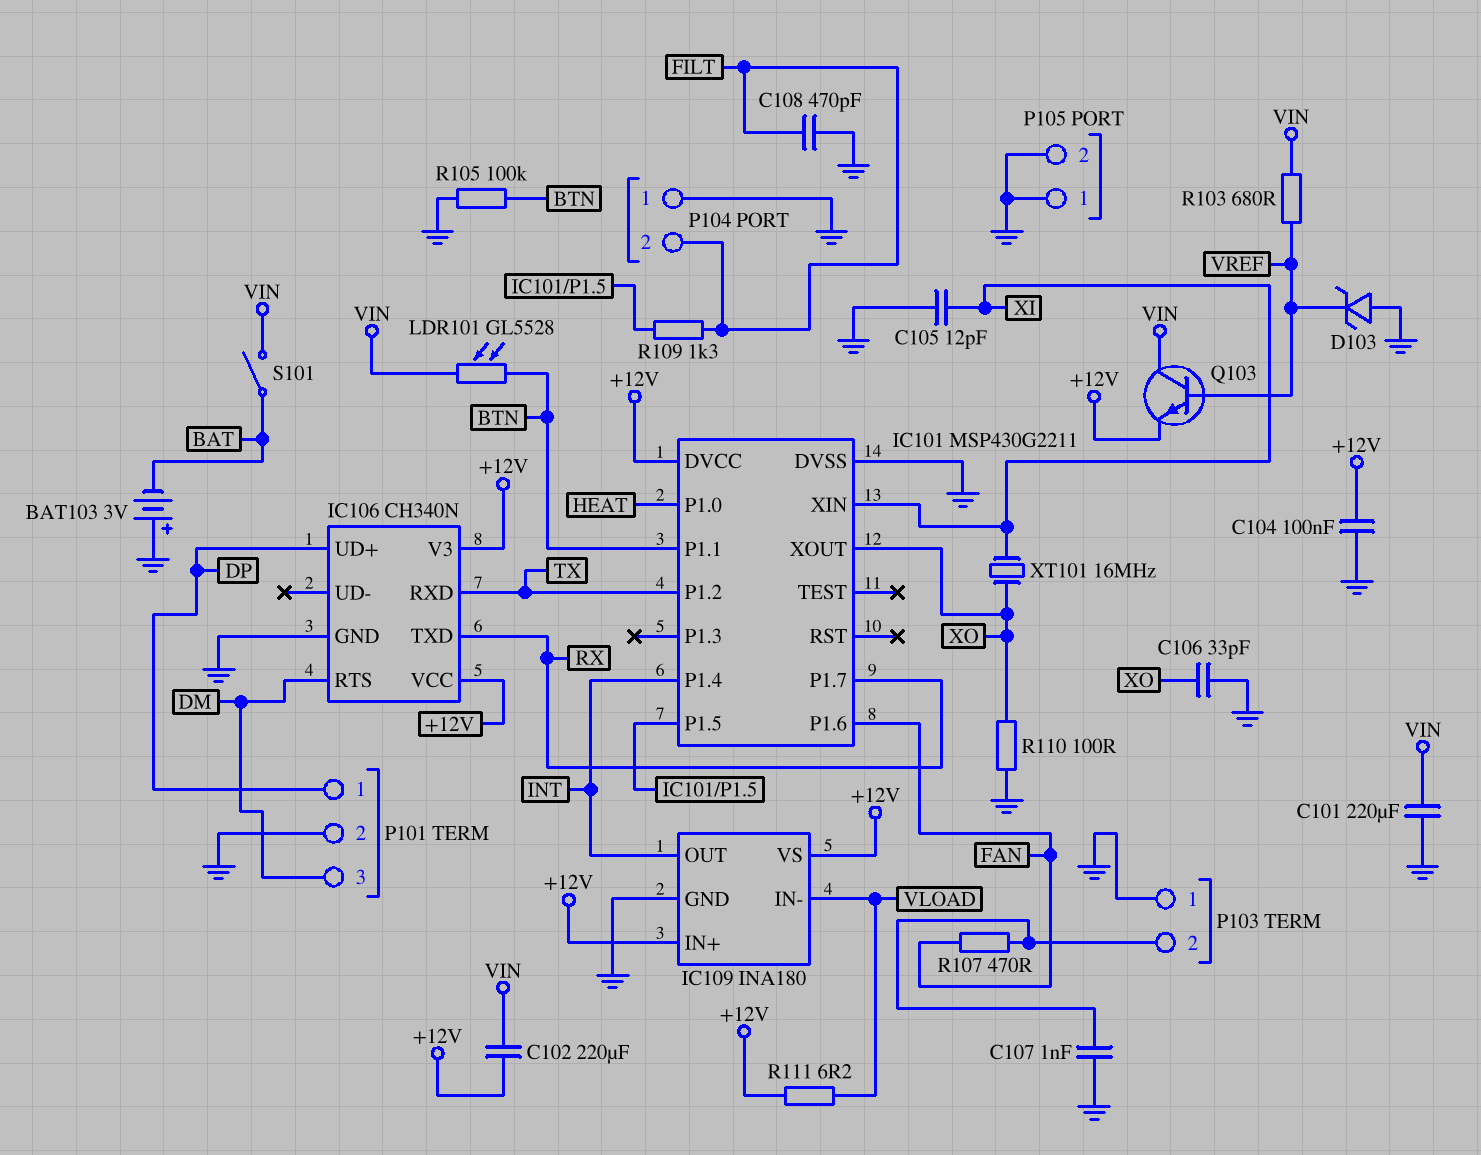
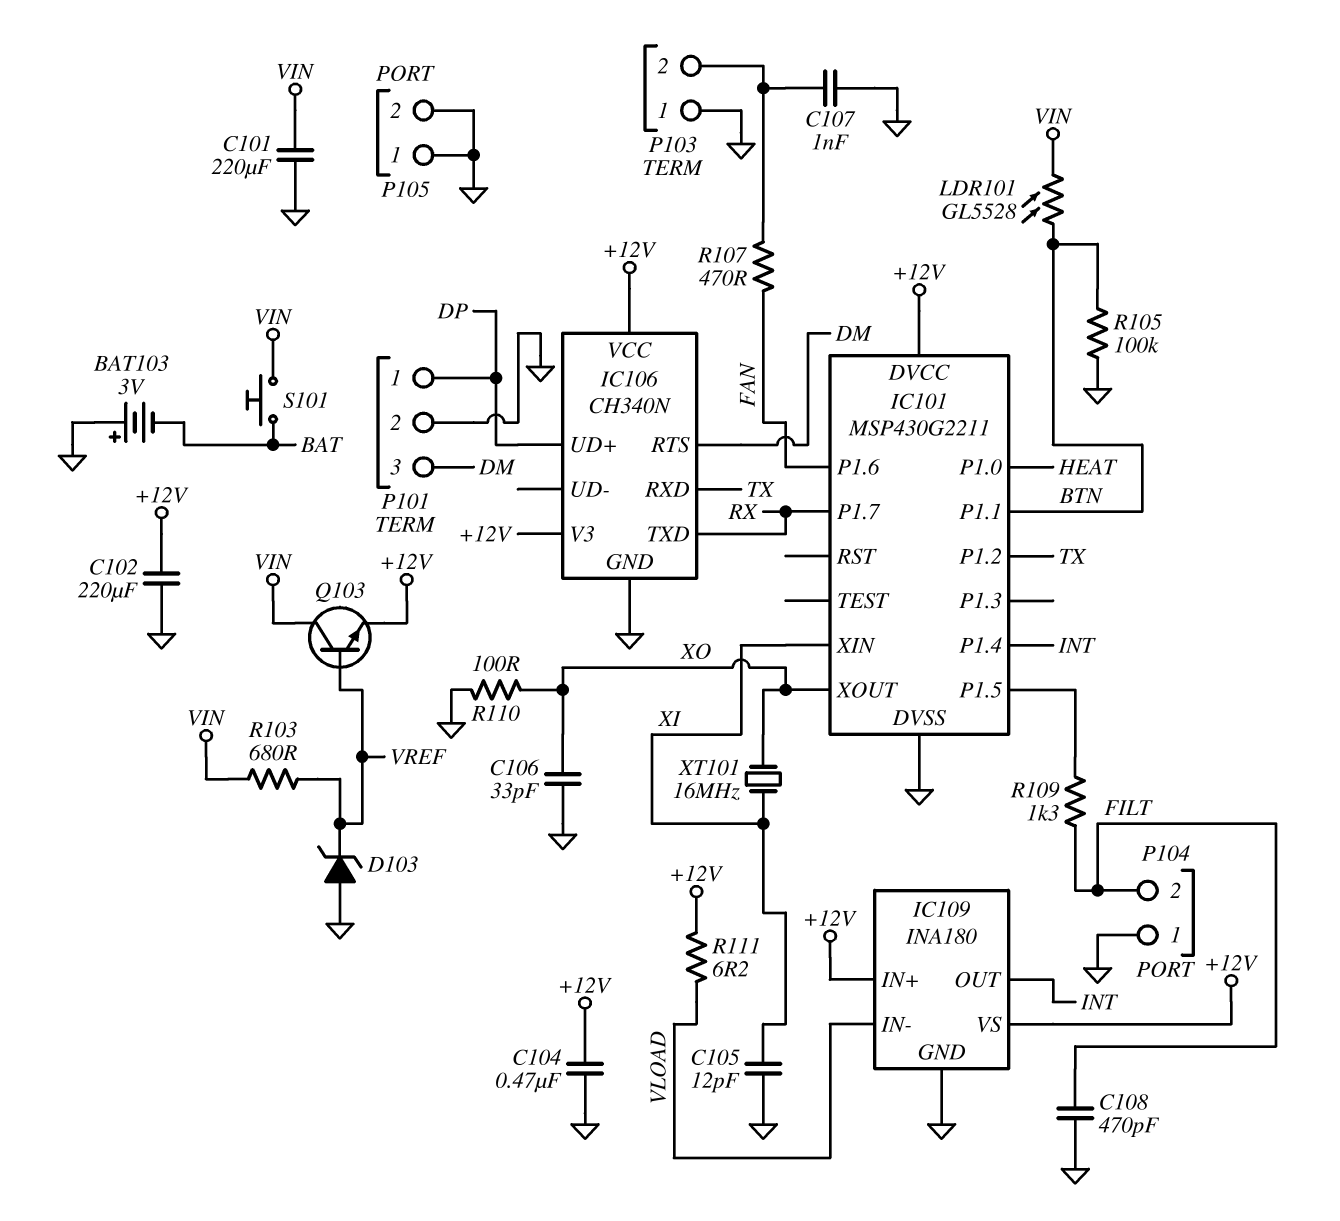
C102: 220uF (+12V, VIN) -> 220uF (+12V, GND)
C104: 100nF (+12V, GND) -> 470nF (+12V, GND)
S101: switch (BAT, VIN) -> button (BAT, VIN)

